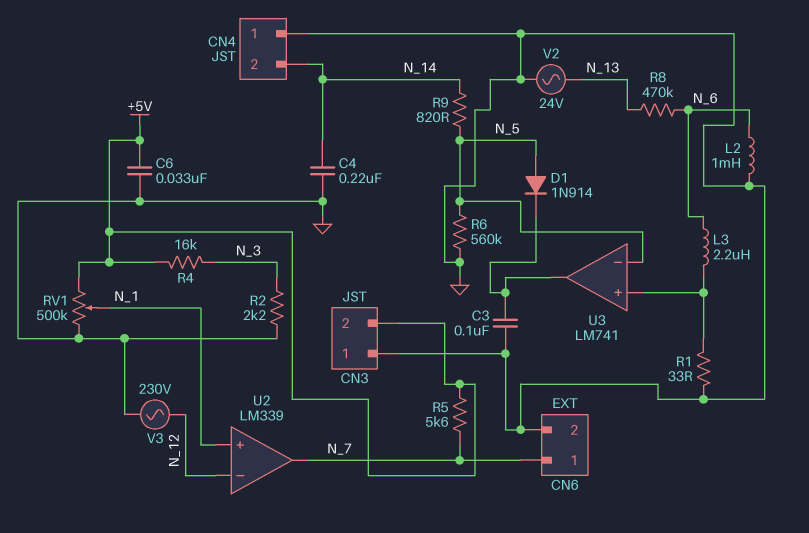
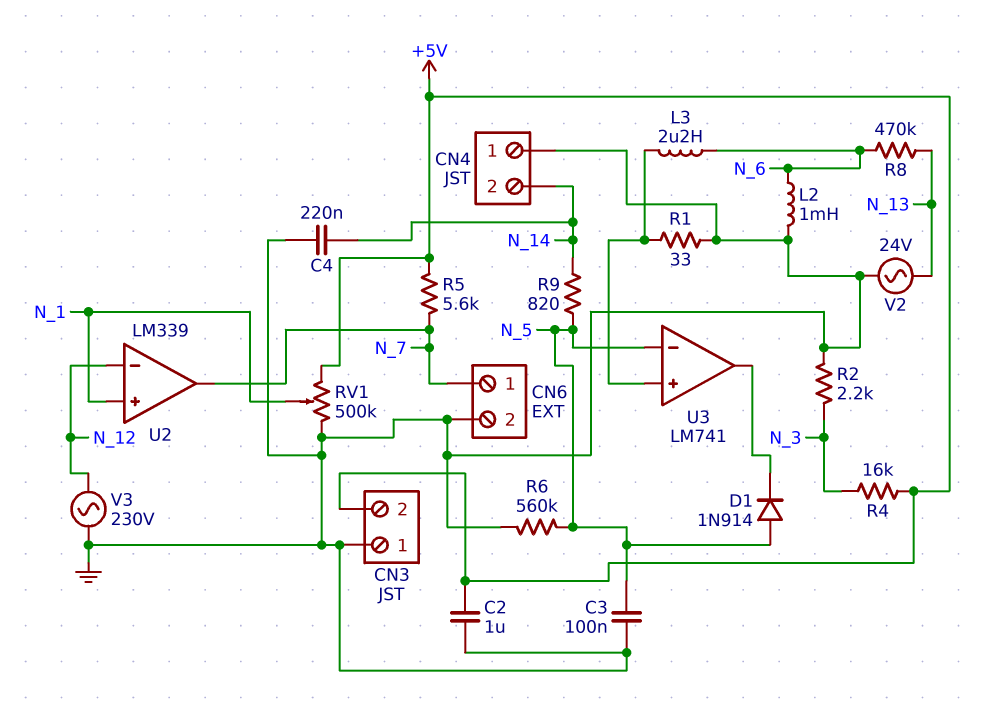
C2: none -> 1uF (+5V, GND)
C3: 100nF (GND, U3/out) -> 100nF (GND, N_5)
C6: 33nF (+5V, GND) -> none

